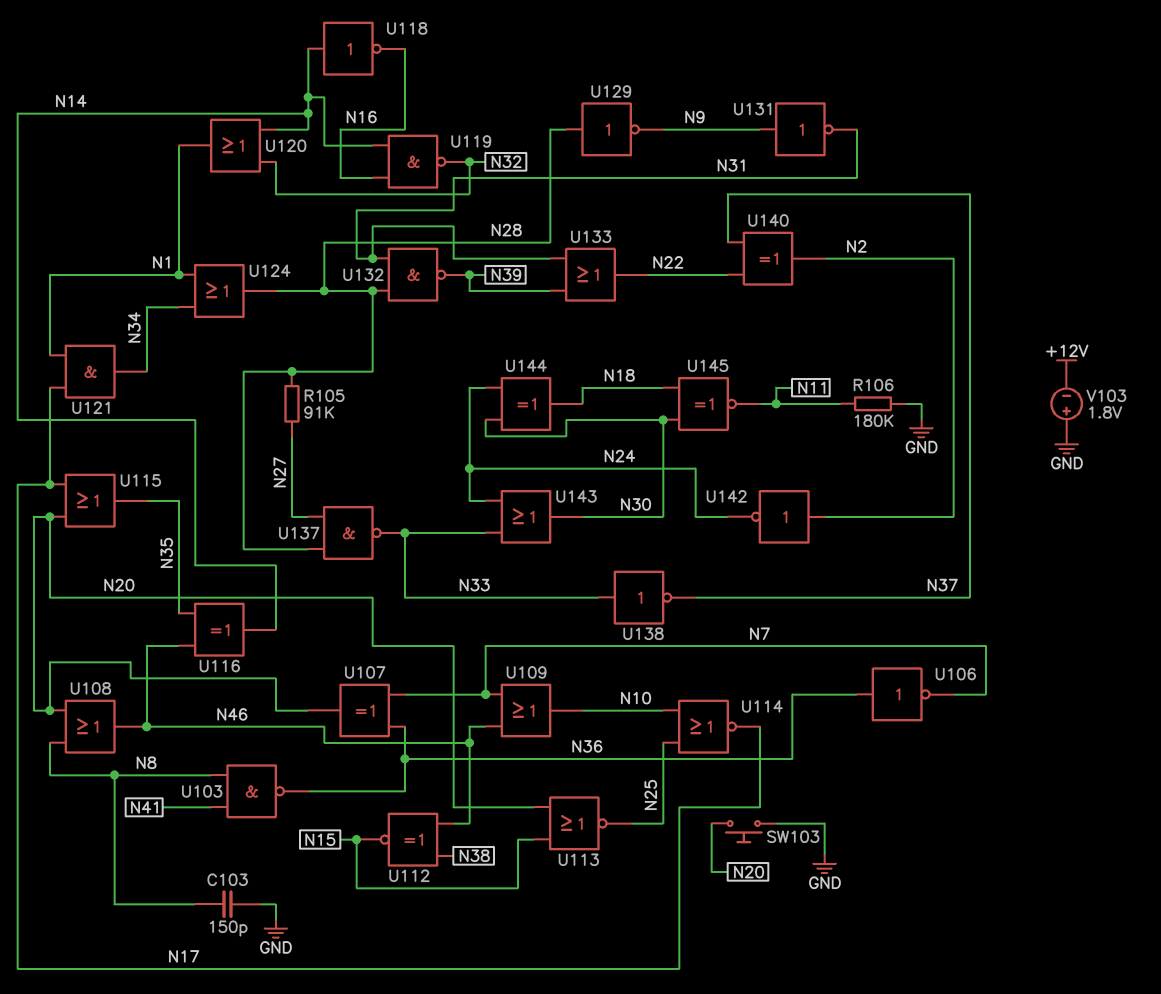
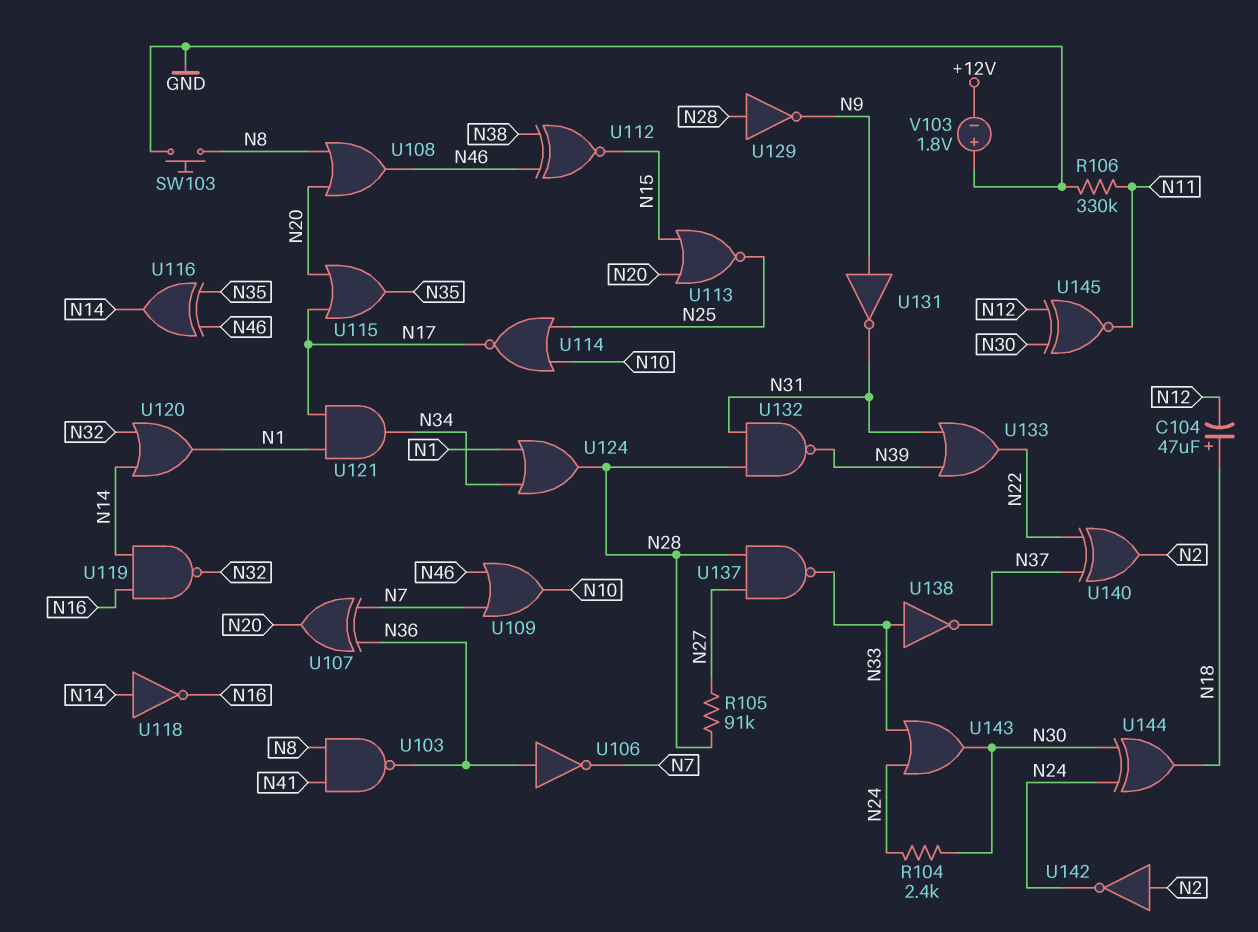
C103: 150pF (GND, N8) -> none
C104: none -> 47uF (plus N18, minus N12)
R104: none -> 2.4k (N24, N30)
R106: 180k (GND, N11) -> 330k (GND, N11)
SW103: button (GND, N20) -> button (GND, N8)
U145: XNOR (in N18, in N30, out N11) -> XNOR (in N12, in N30, out N11)

